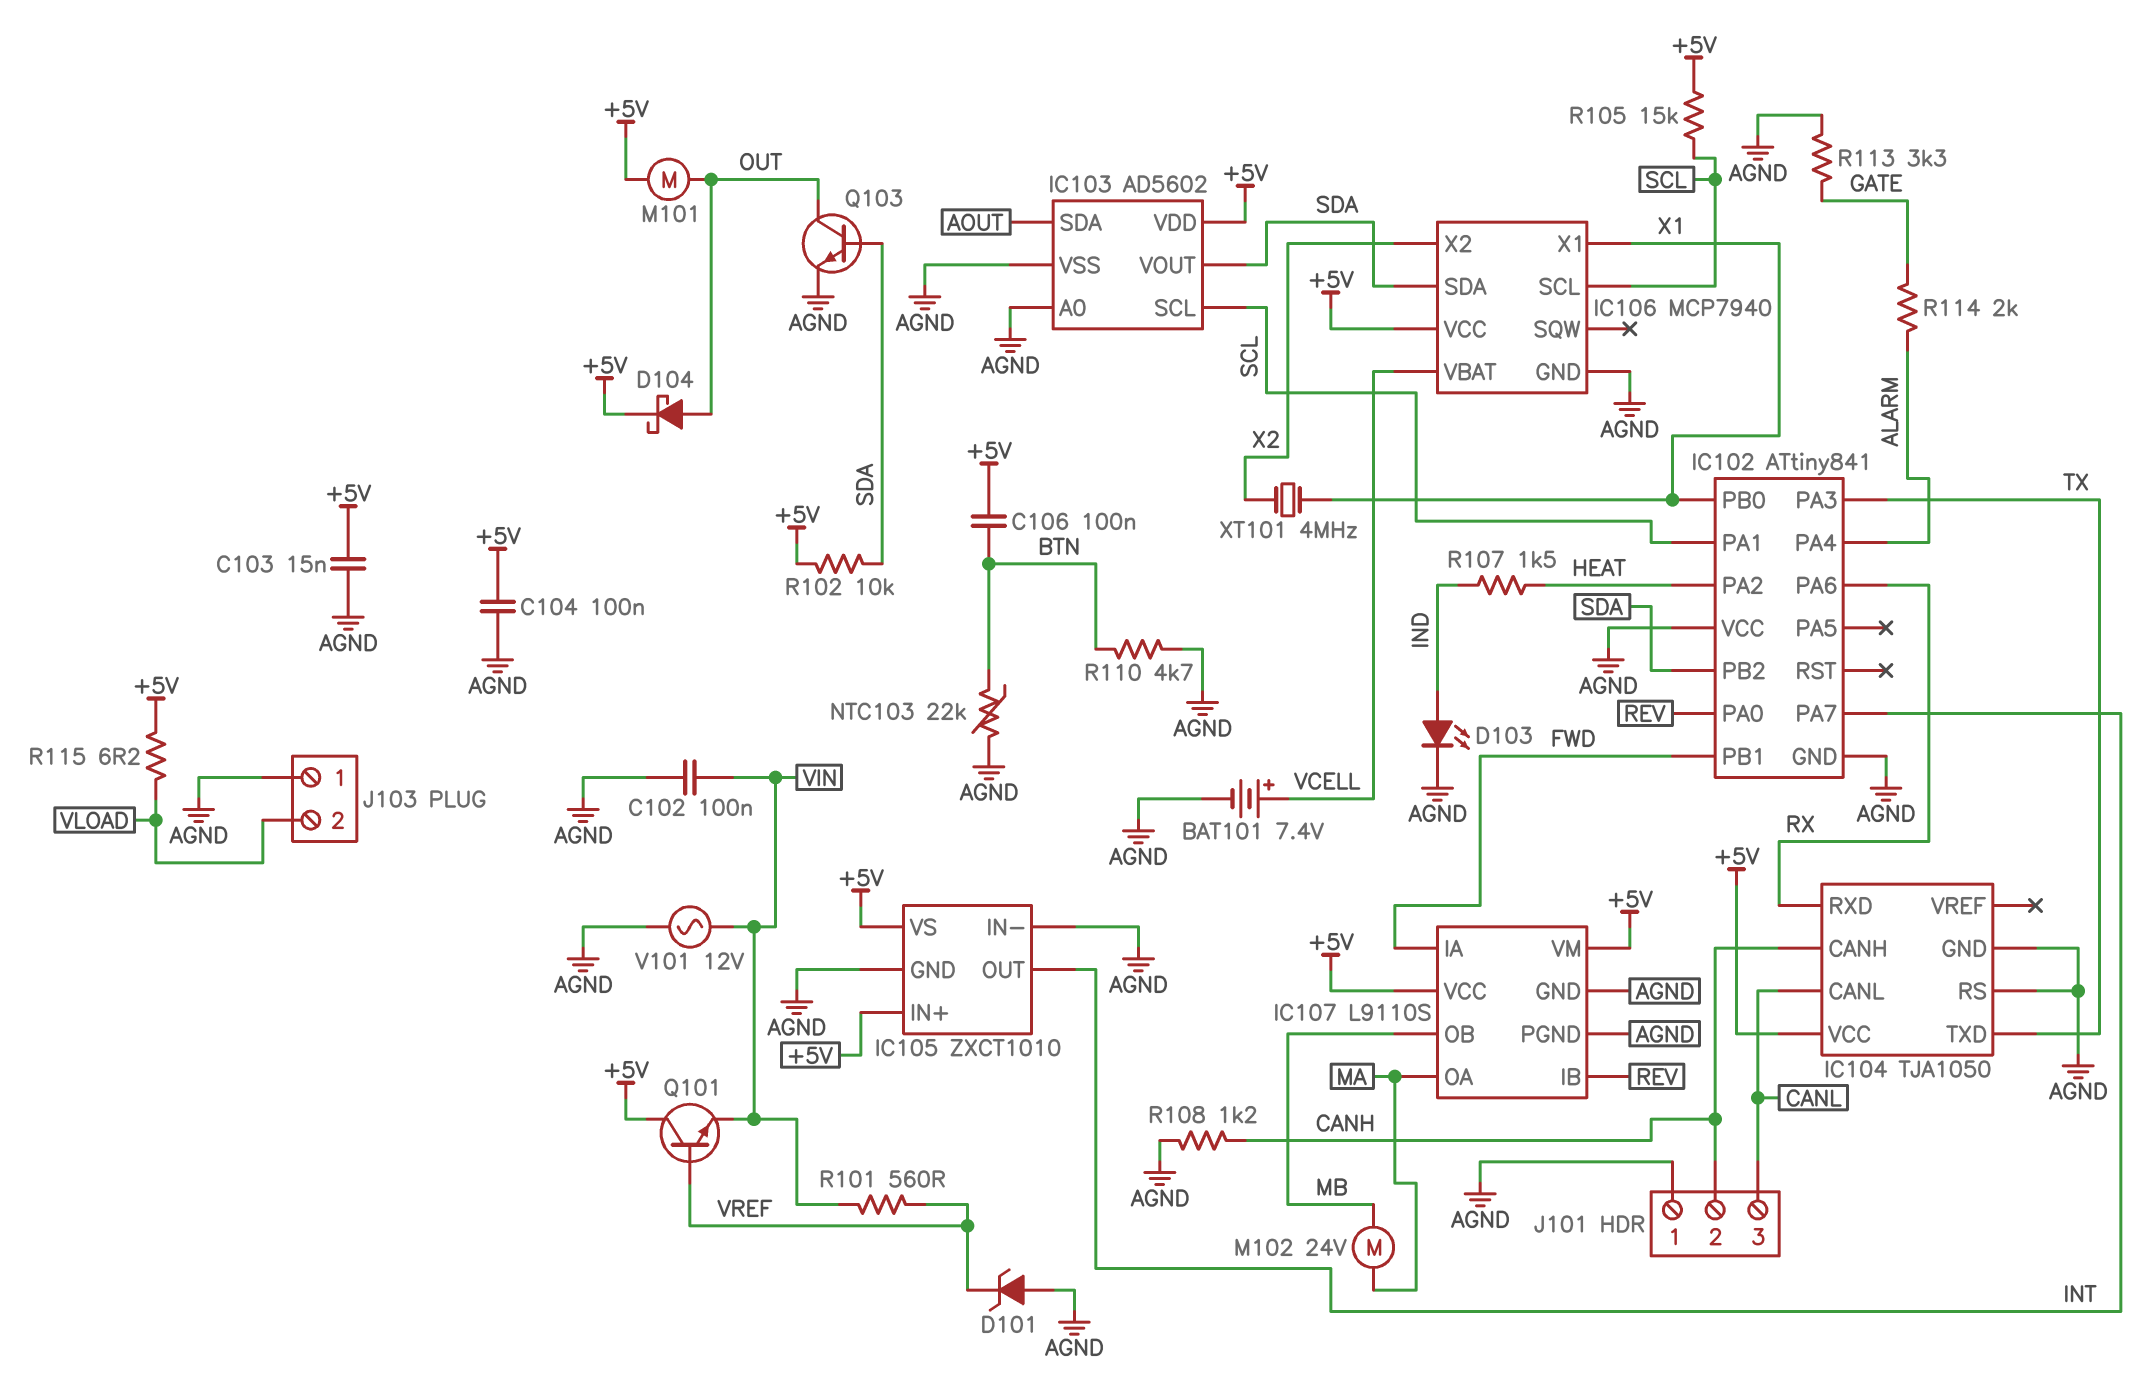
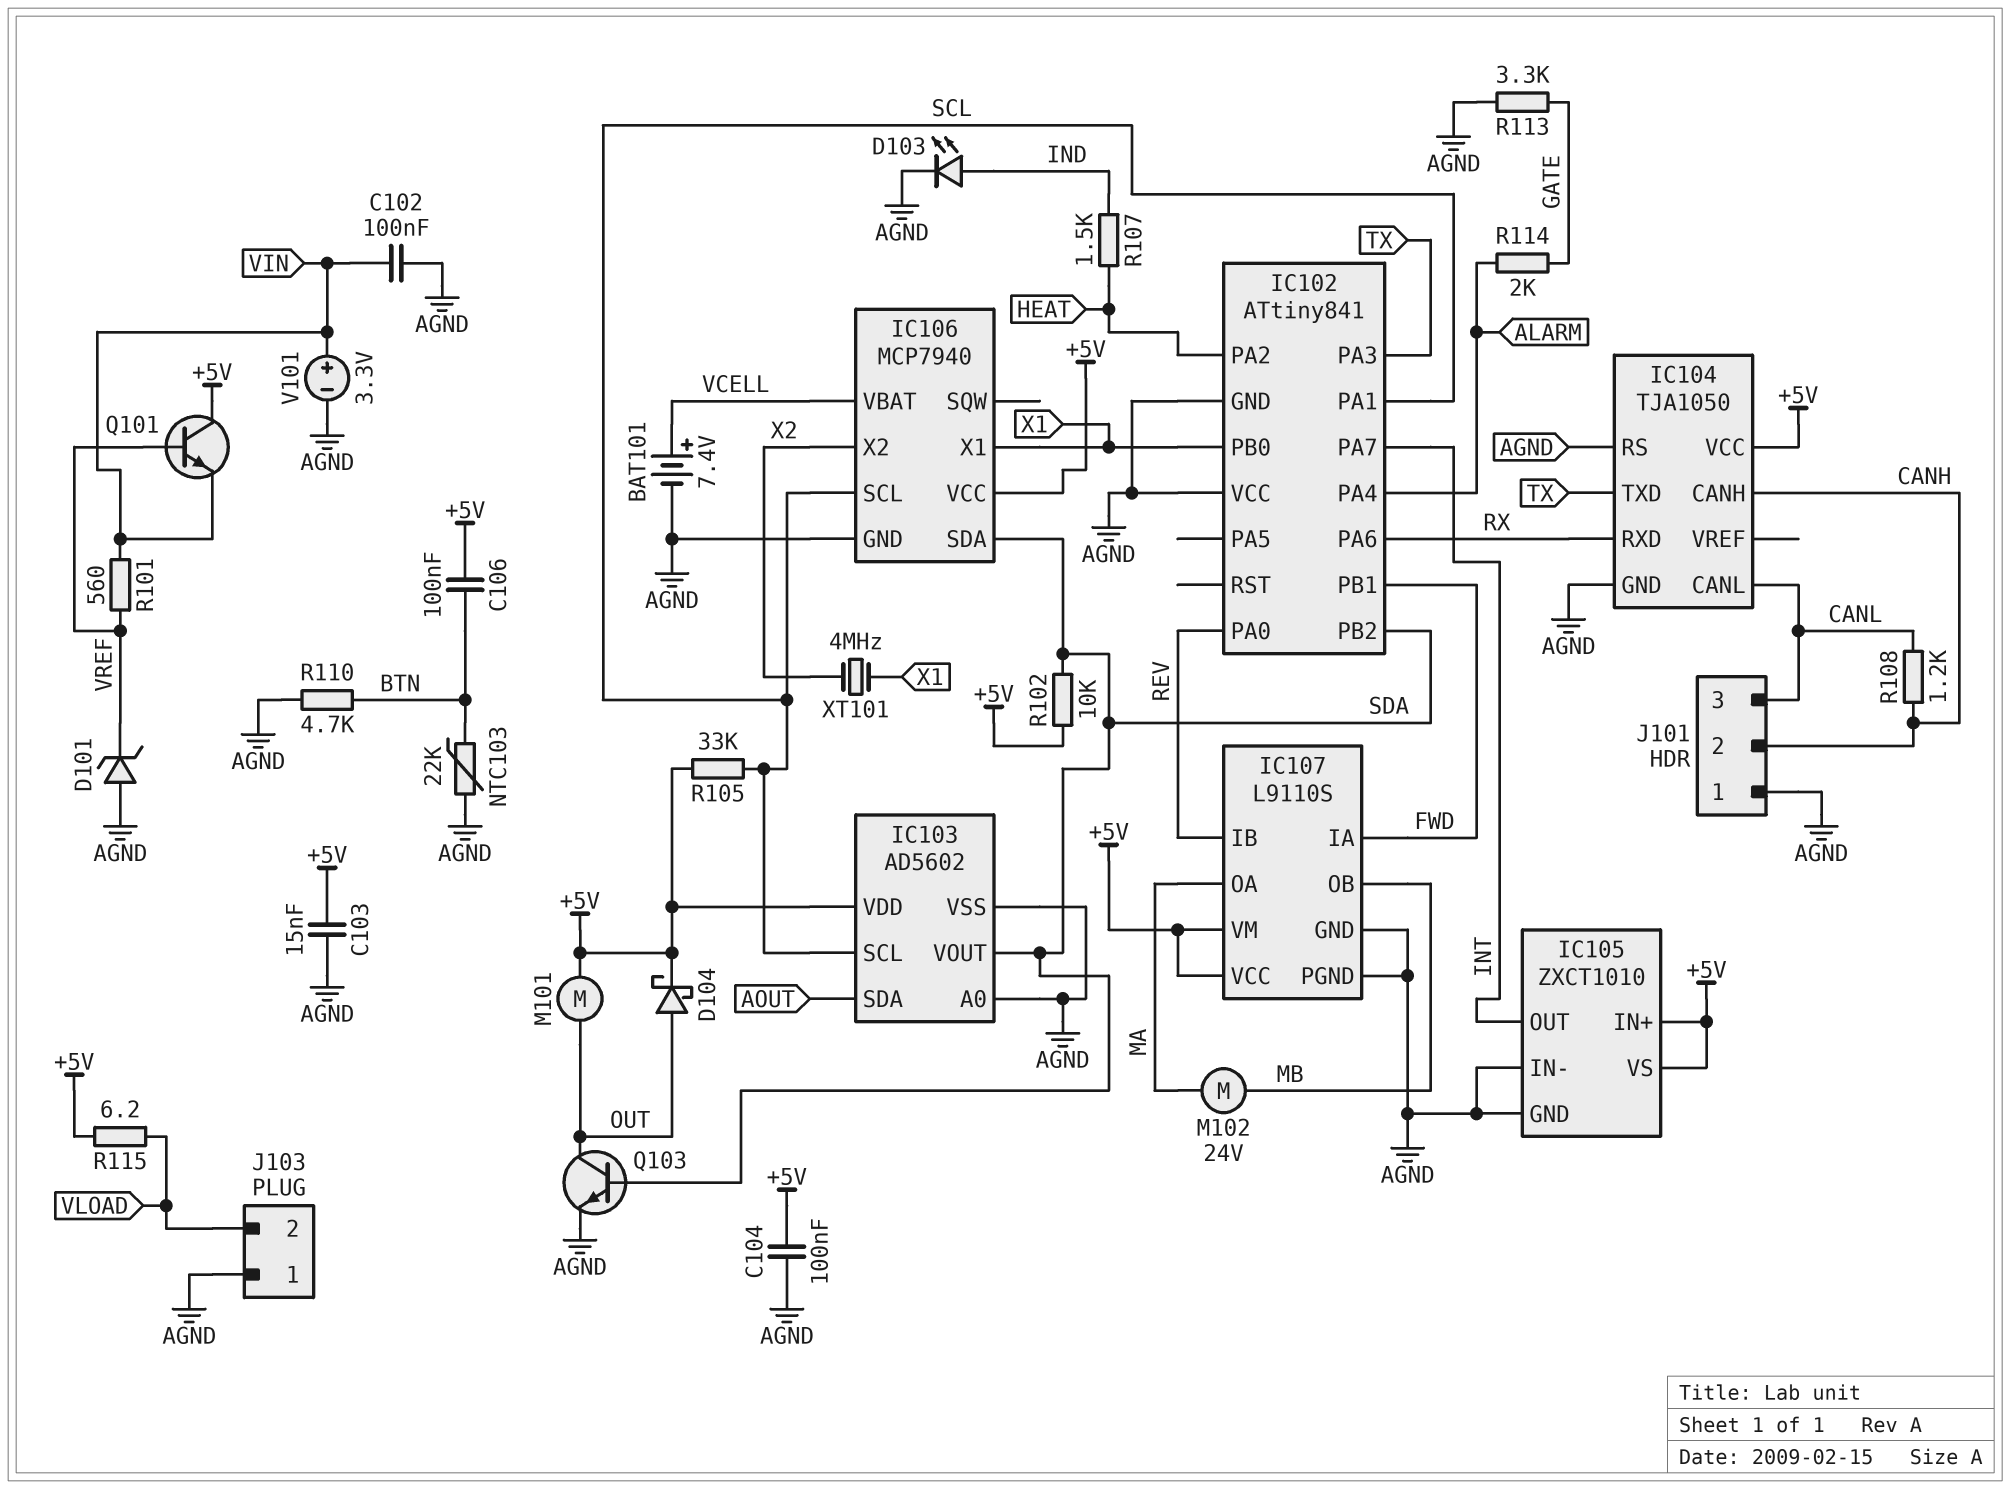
R105: 15k (+5V, SCL) -> 33k (+5V, SCL)
R108: 1.2k (AGND, CANH) -> 1.2k (CANH, CANL)
V101: AC 12V (AGND, VIN) -> 3.3V (plus VIN, minus AGND)

